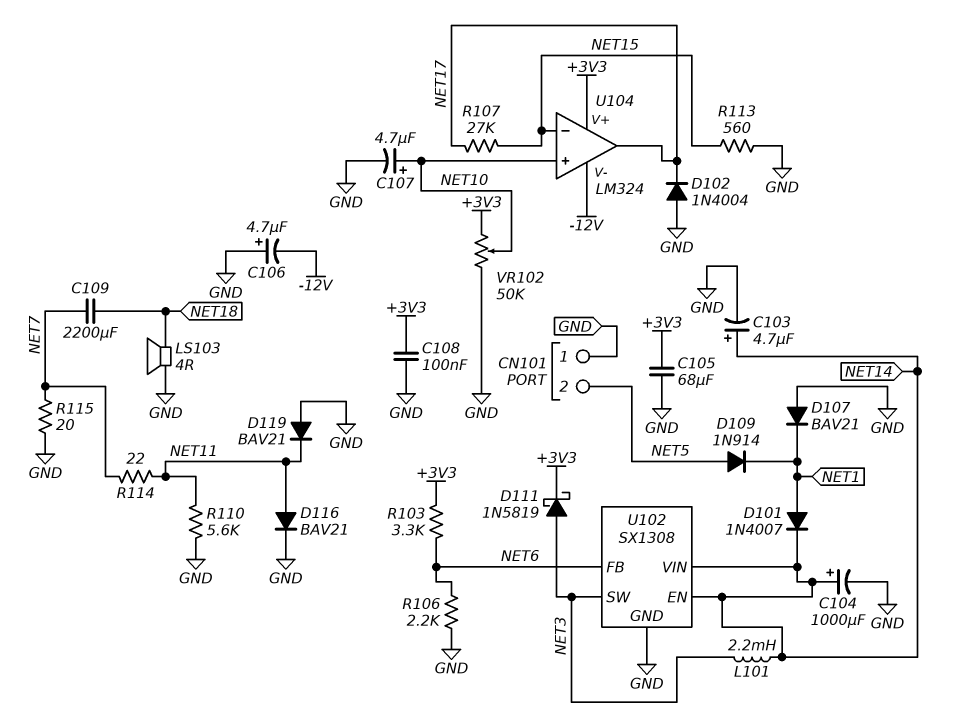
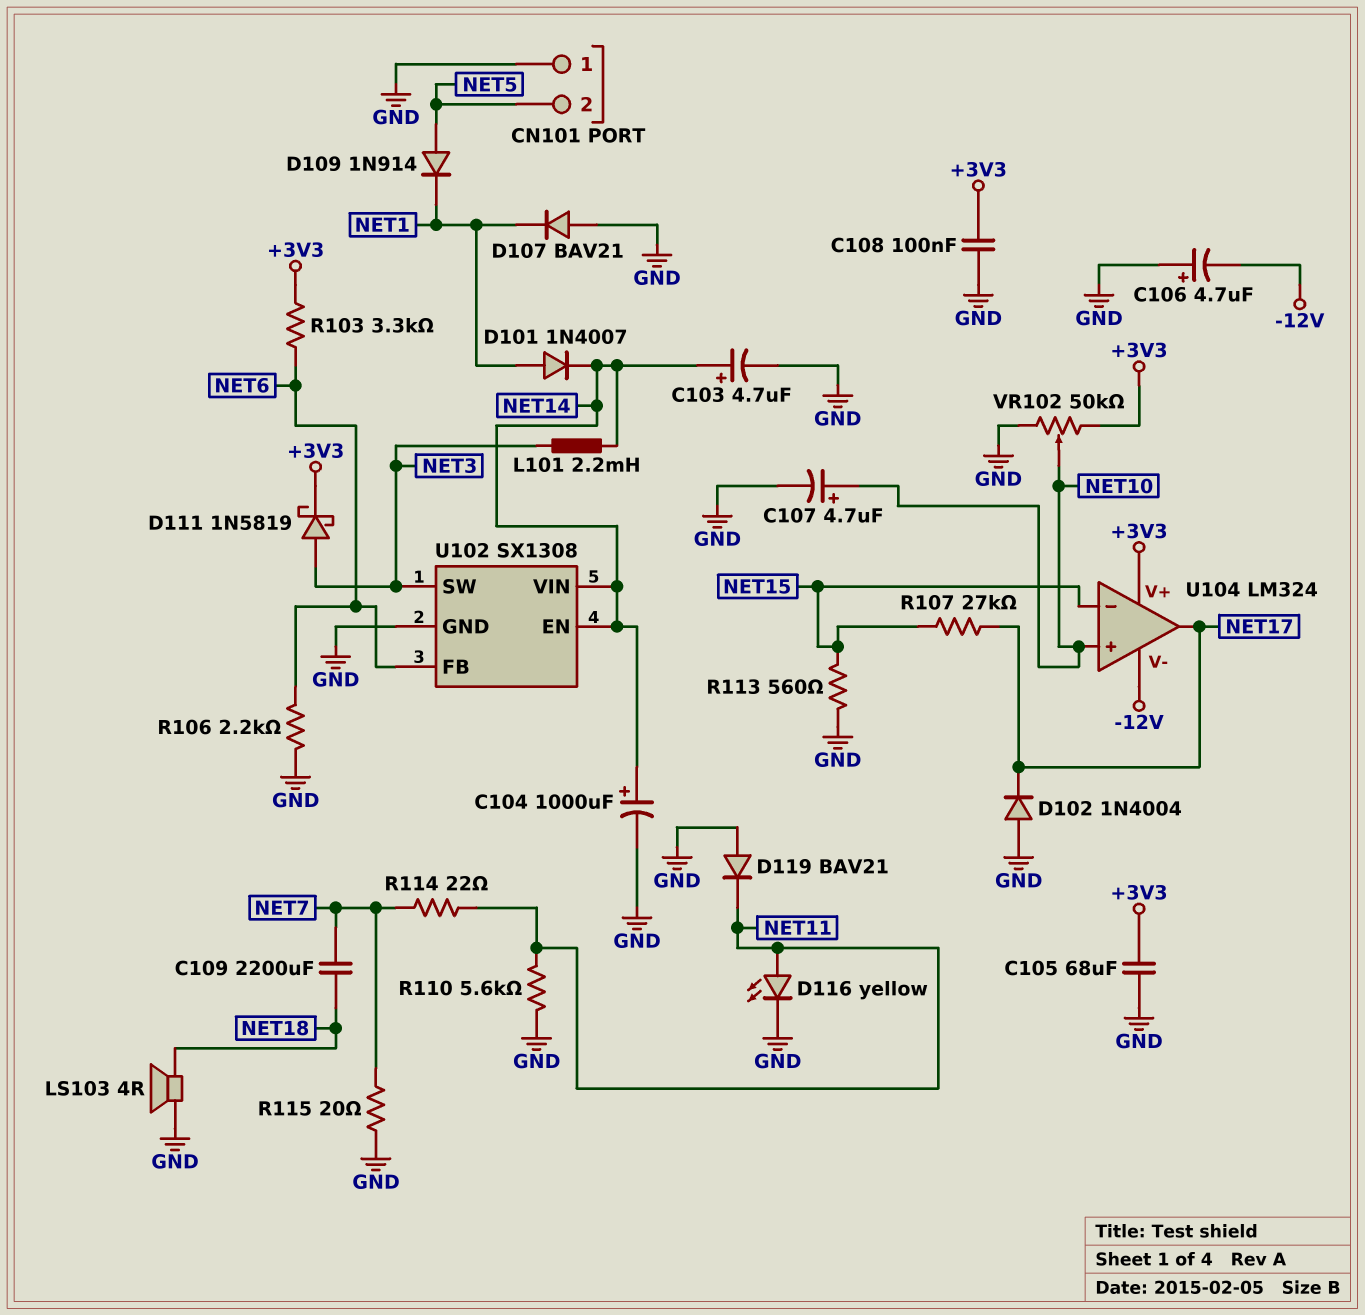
D116: diode BAV21 (A NET11, K GND) -> LED yellow (A NET11, K GND)

